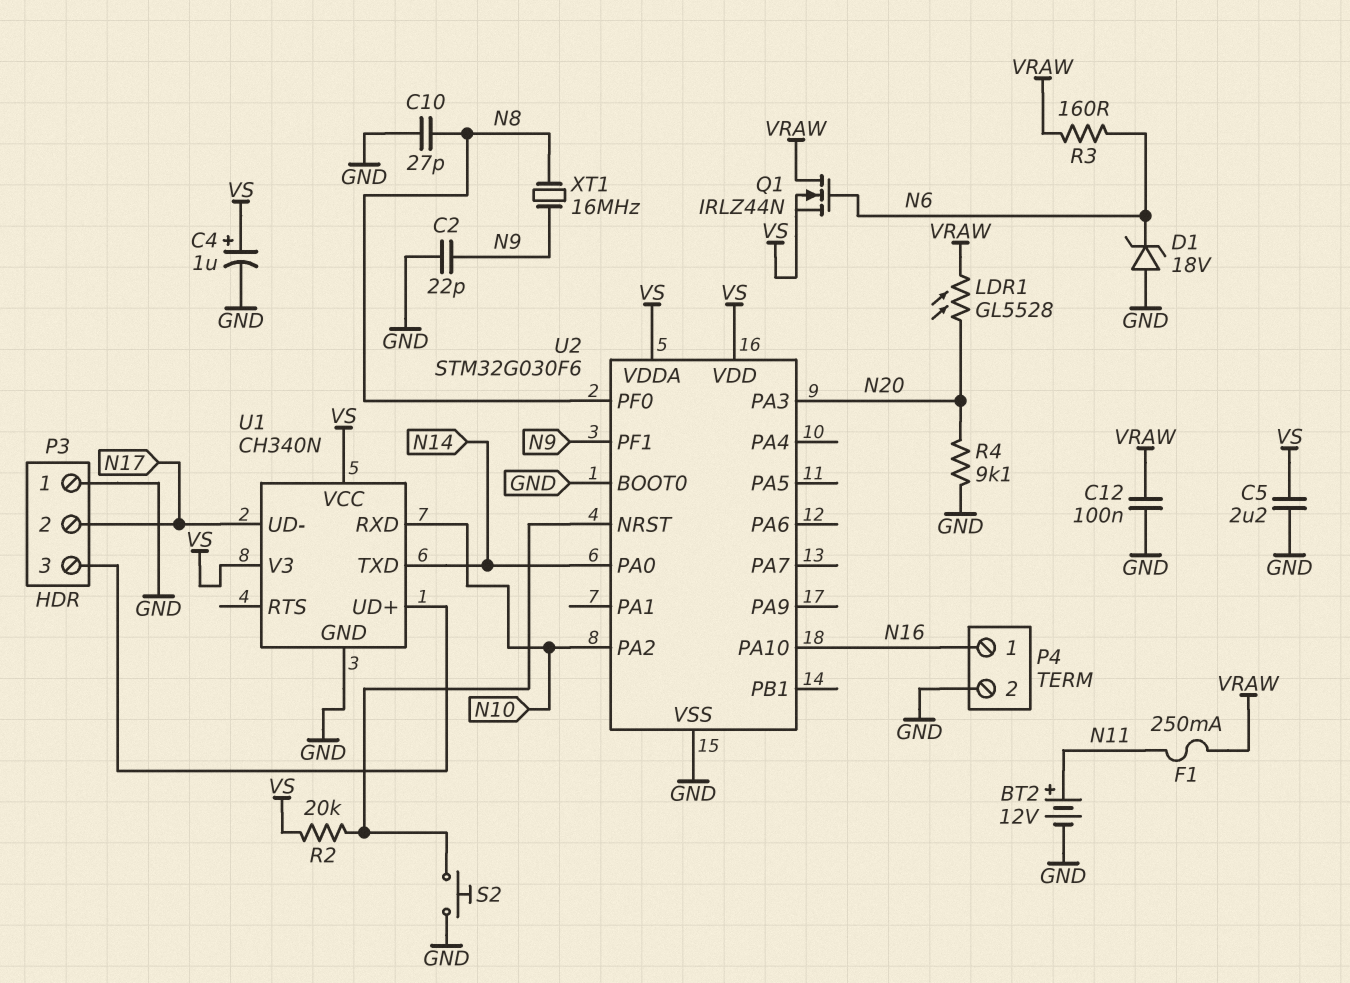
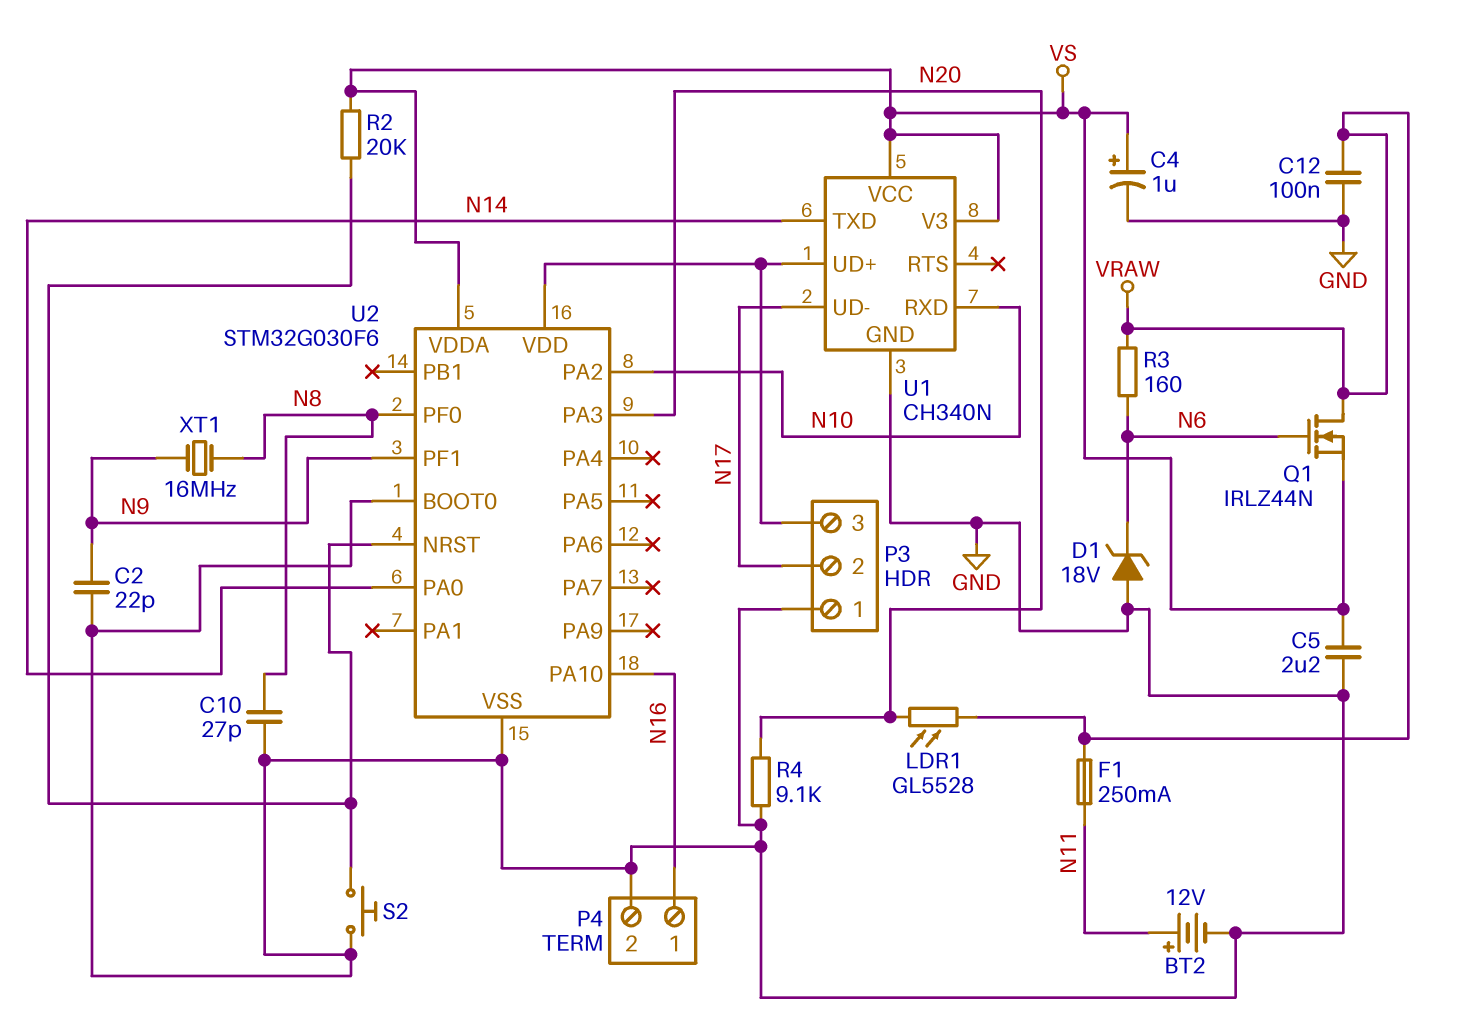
U2 pin VDD: VS -> P3/3

